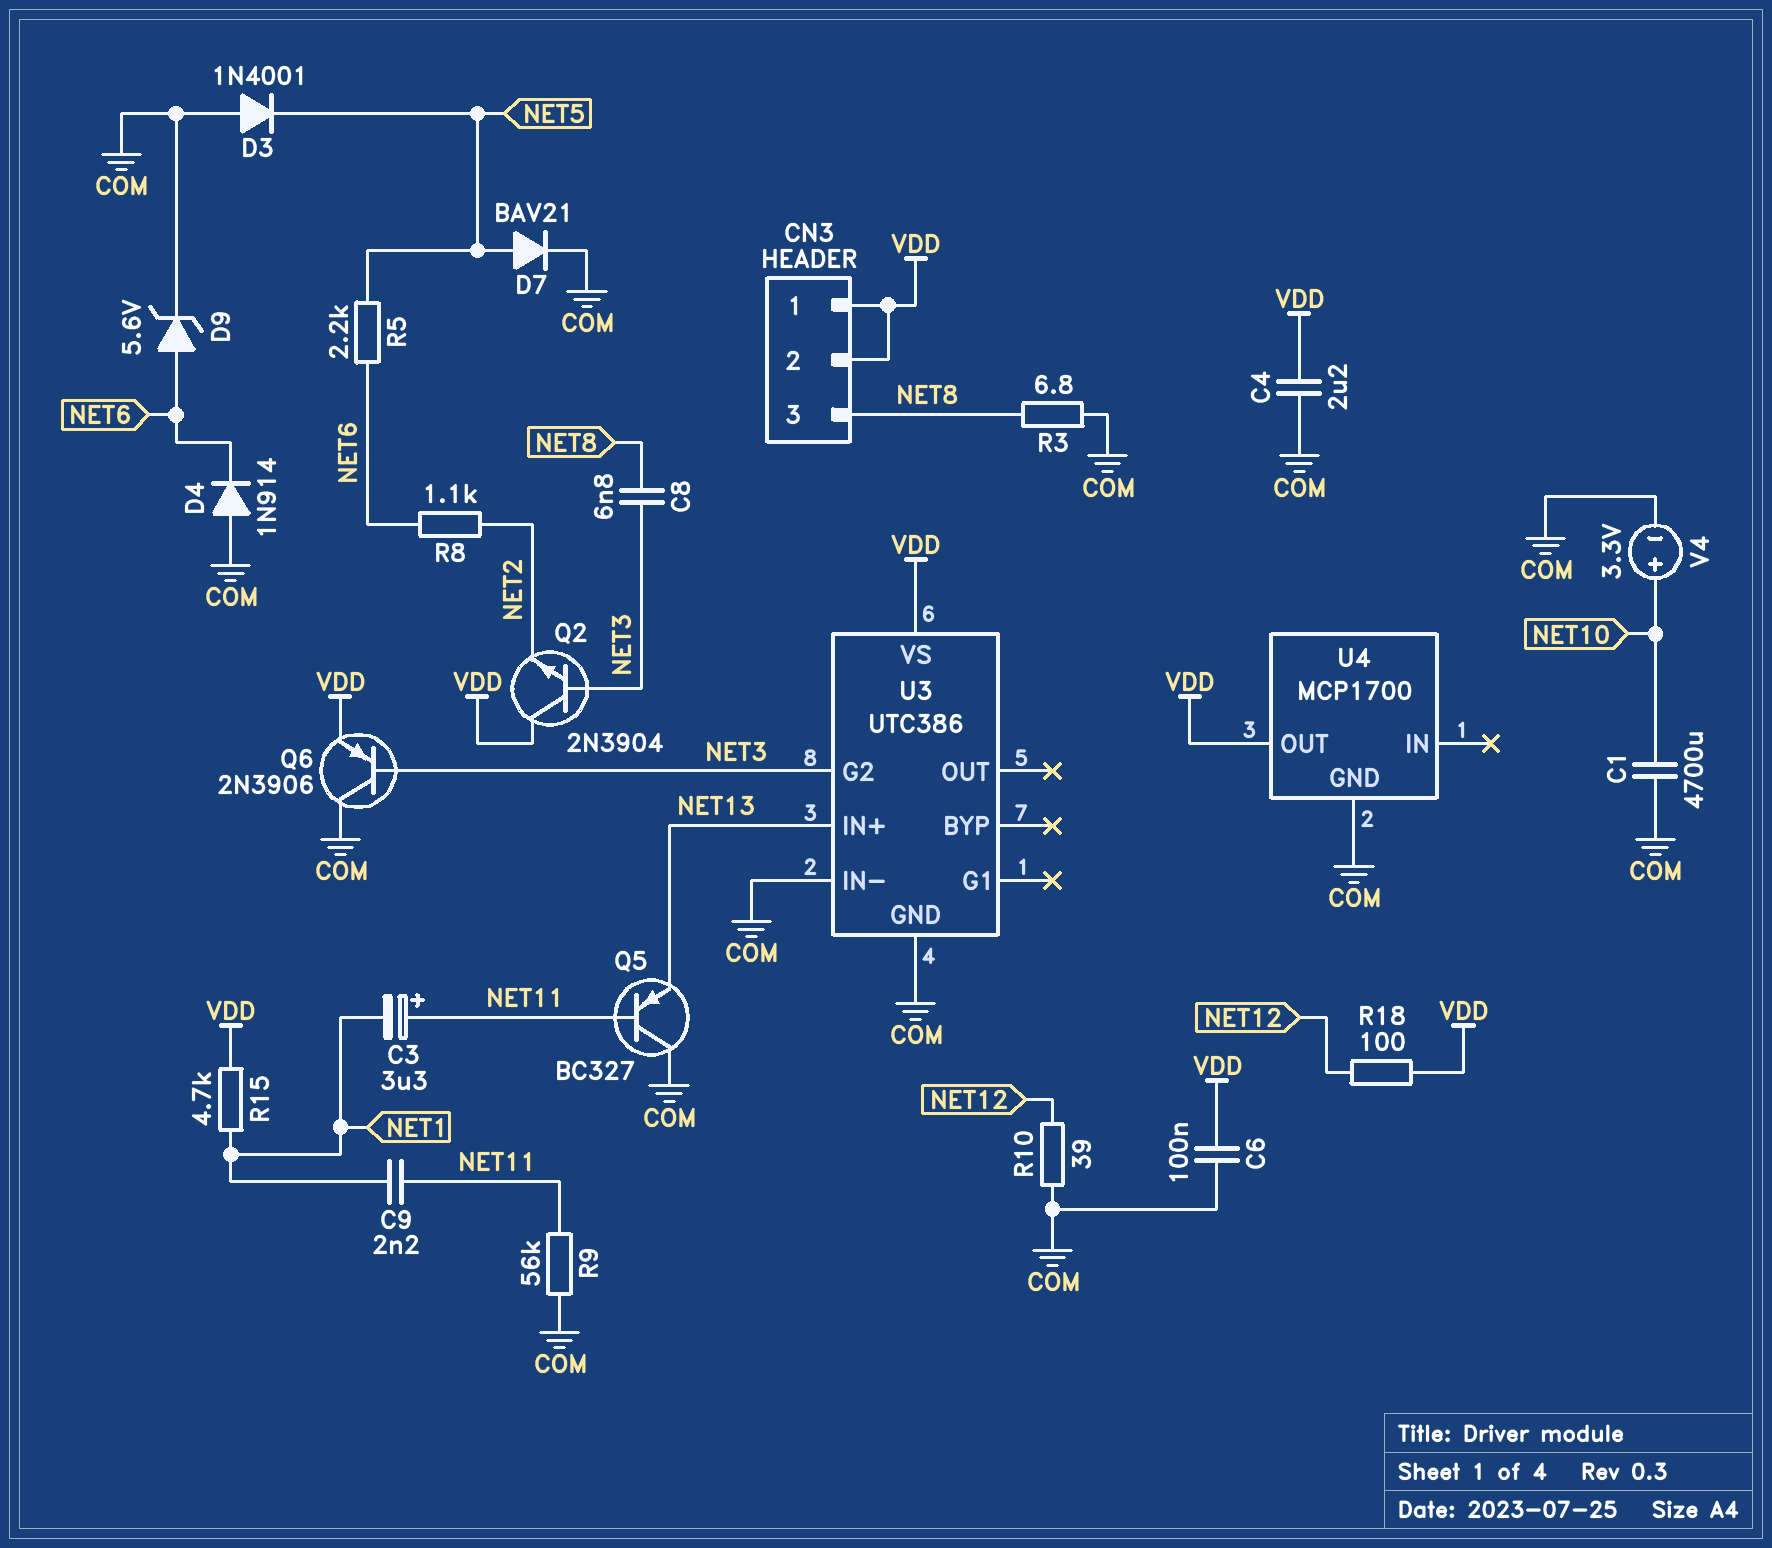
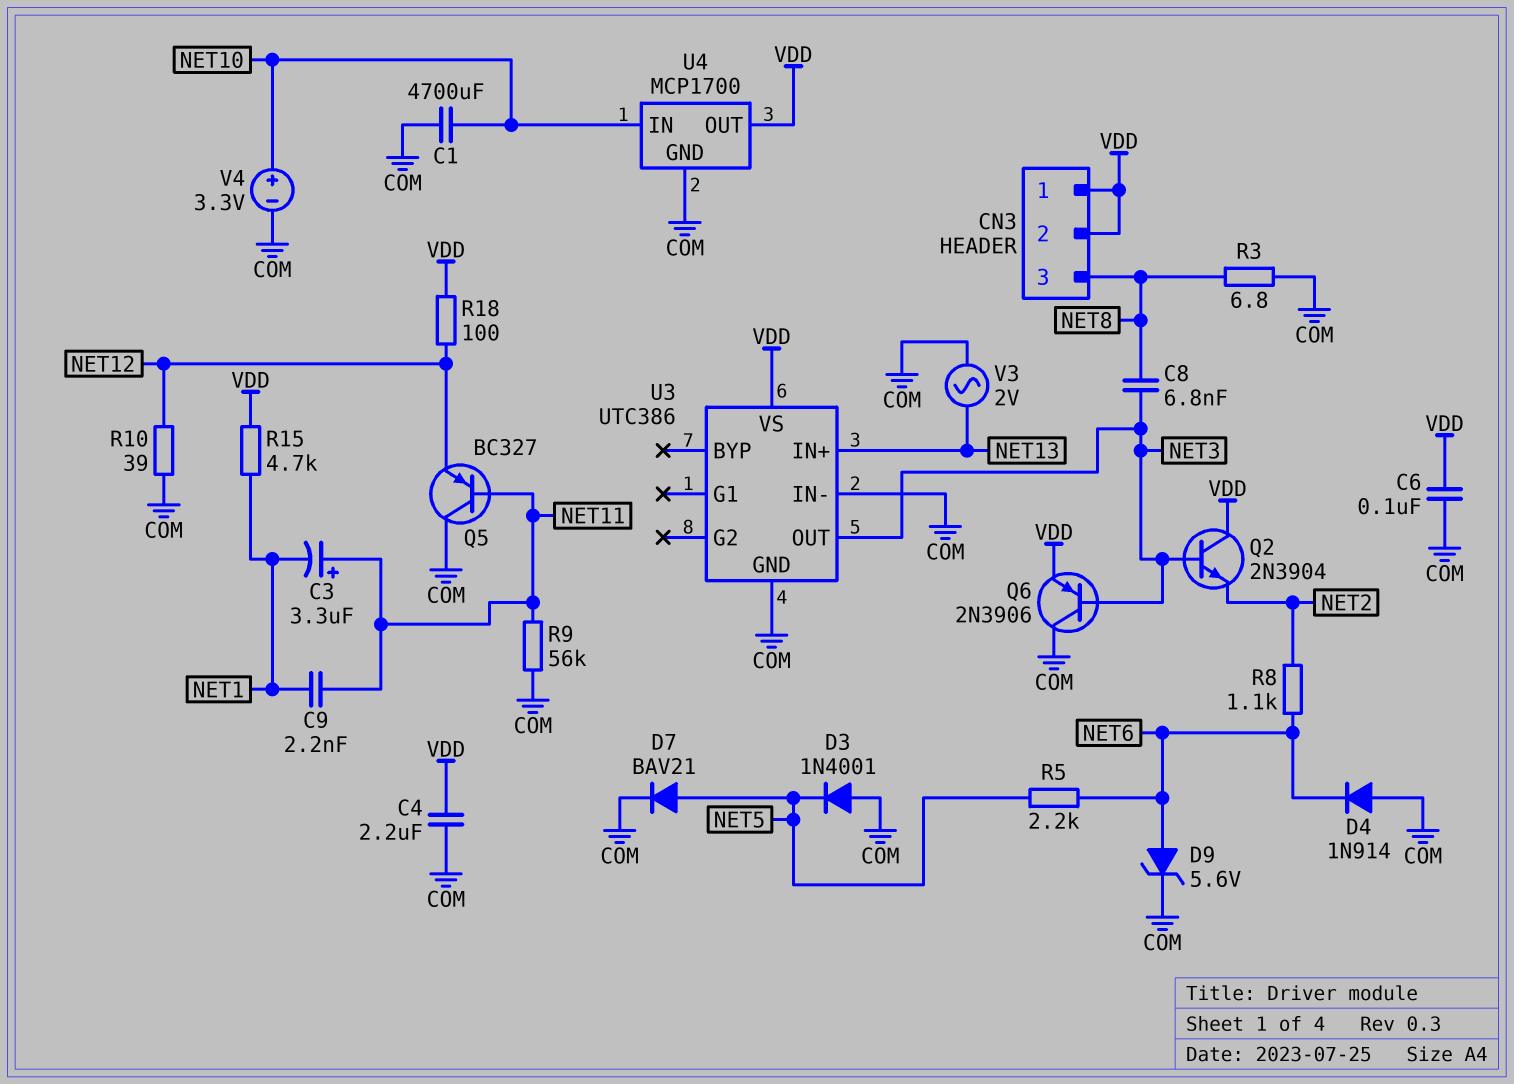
Q5: PNP BC327 (B NET11, C COM, E NET13) -> PNP BC327 (B NET11, C COM, E NET12)
U3 pin G2: NET3 -> none
U3 pin OUT: none -> NET3
U4 pin IN: none -> NET10
V3: none -> AC 2V (COM, NET13)

